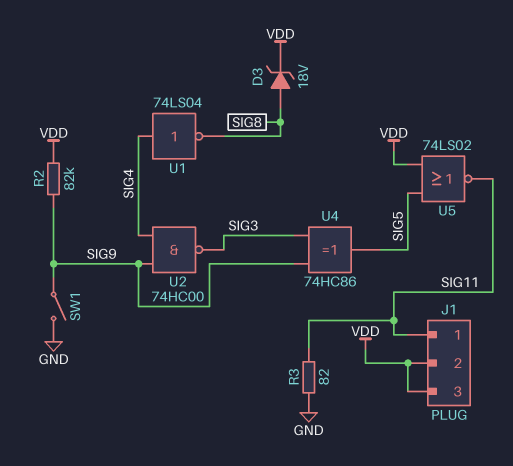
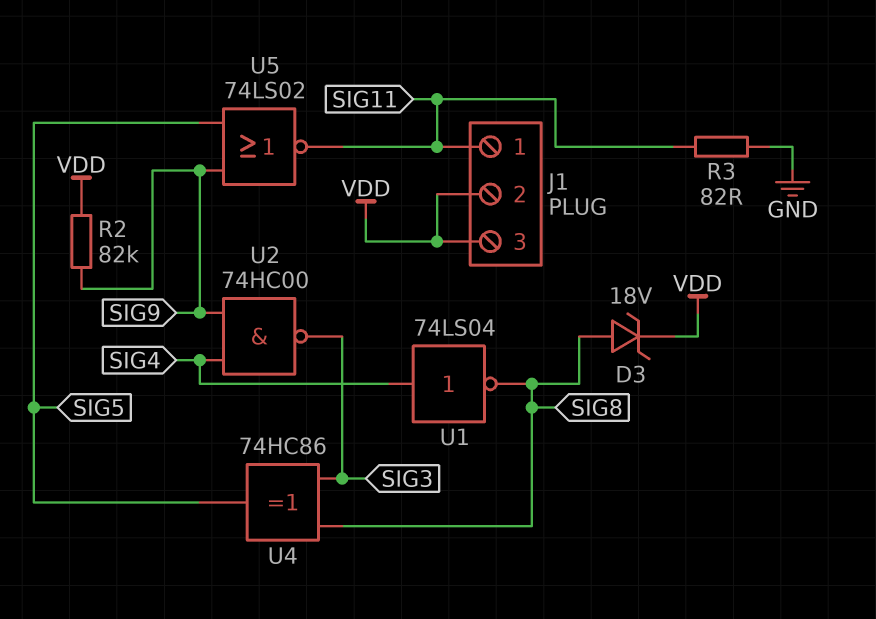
SW1: switch (GND, SIG9) -> none
U4: XOR 74HC86 (in SIG3, in SIG9, out SIG5) -> XOR 74HC86 (in SIG3, in SIG8, out SIG5)
U5: NOR 74LS02 (in SIG5, in VDD, out SIG11) -> NOR 74LS02 (in SIG5, in SIG9, out SIG11)

